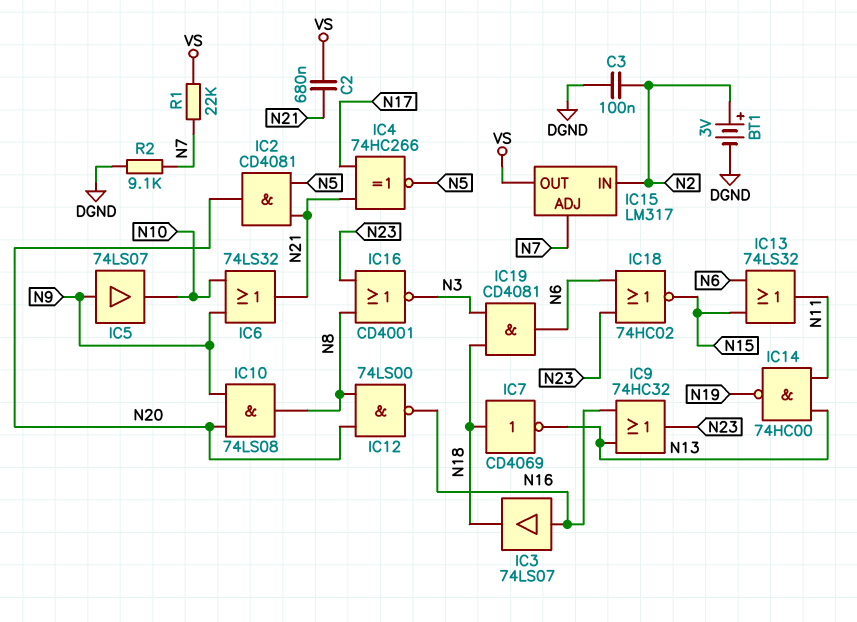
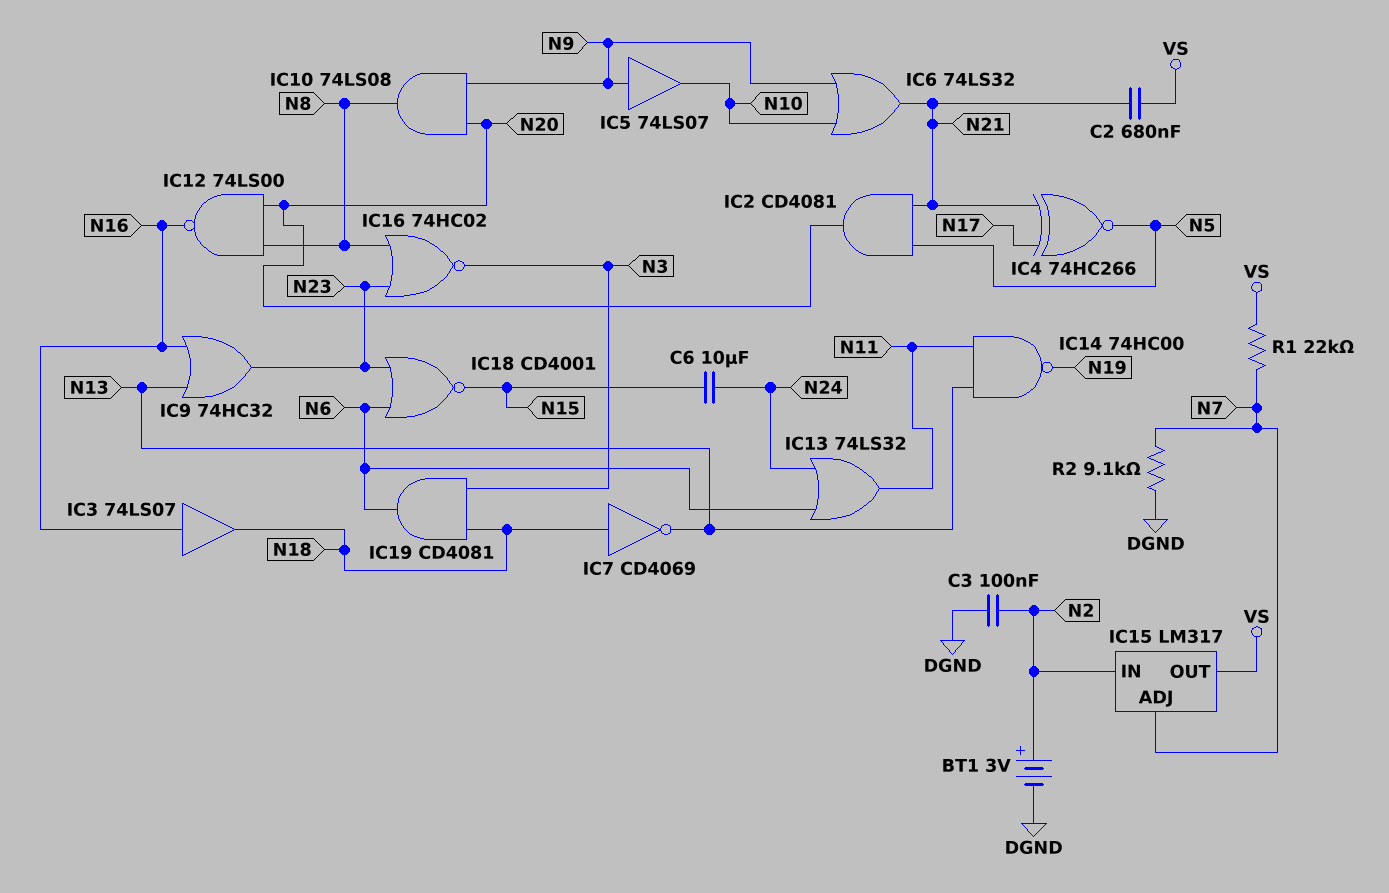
C6: none -> 10uF (N15, N24)
IC13: OR 74LS32 (in N6, in N15, out N11) -> OR 74LS32 (in N6, in N24, out N11)
IC16: NOR CD4001 (in N8, in N23, out N3) -> NOR 74HC02 (in N8, in N23, out N3)
IC18: NOR 74HC02 (in N6, in N23, out N15) -> NOR CD4001 (in N6, in N23, out N15)

